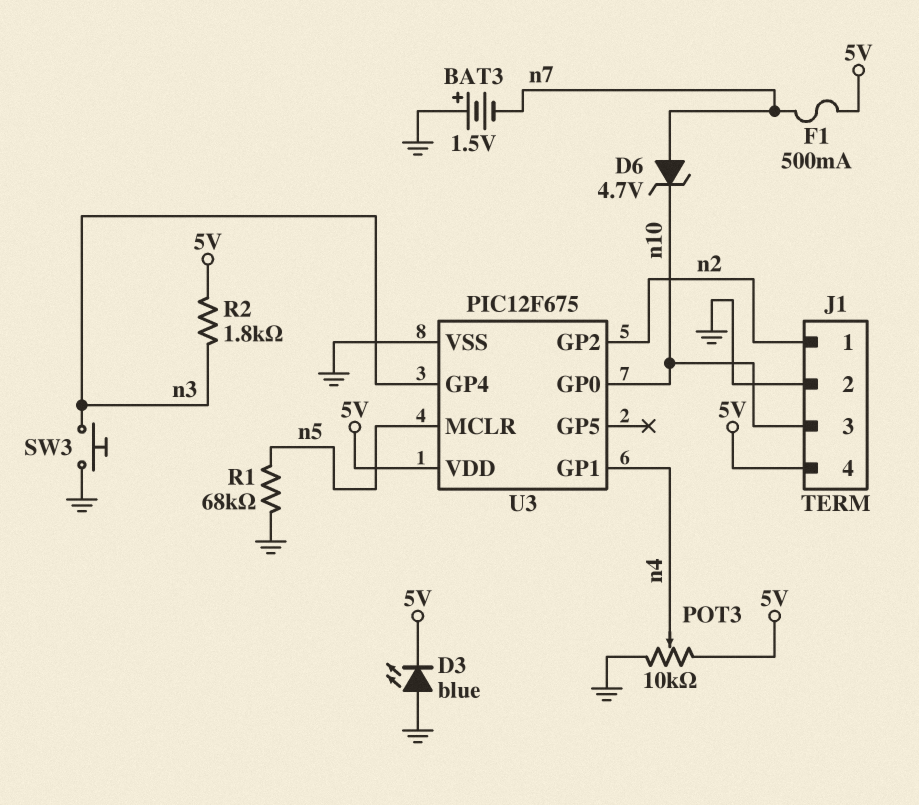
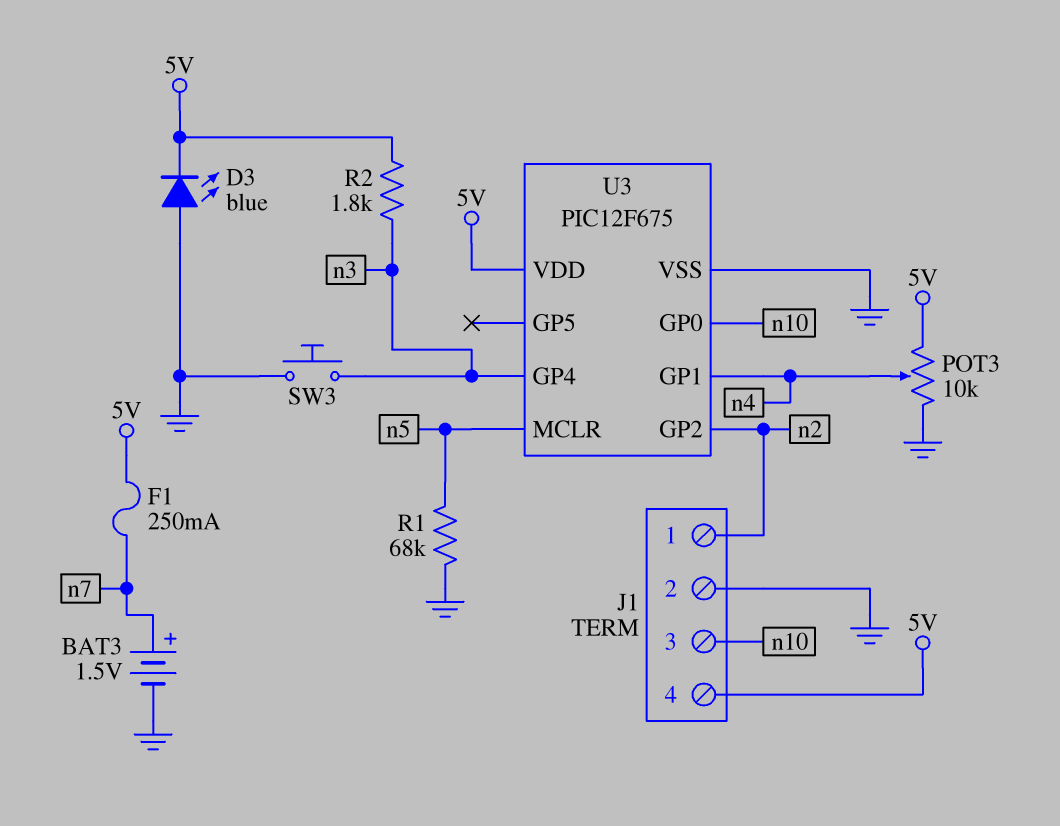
BAT3: 1.5V (plus GND, minus n7) -> 1.5V (plus n7, minus GND)
D6: zener 4.7V (A n7, K n10) -> none
F1: 500mA (5V, n7) -> 250mA (5V, n7)

